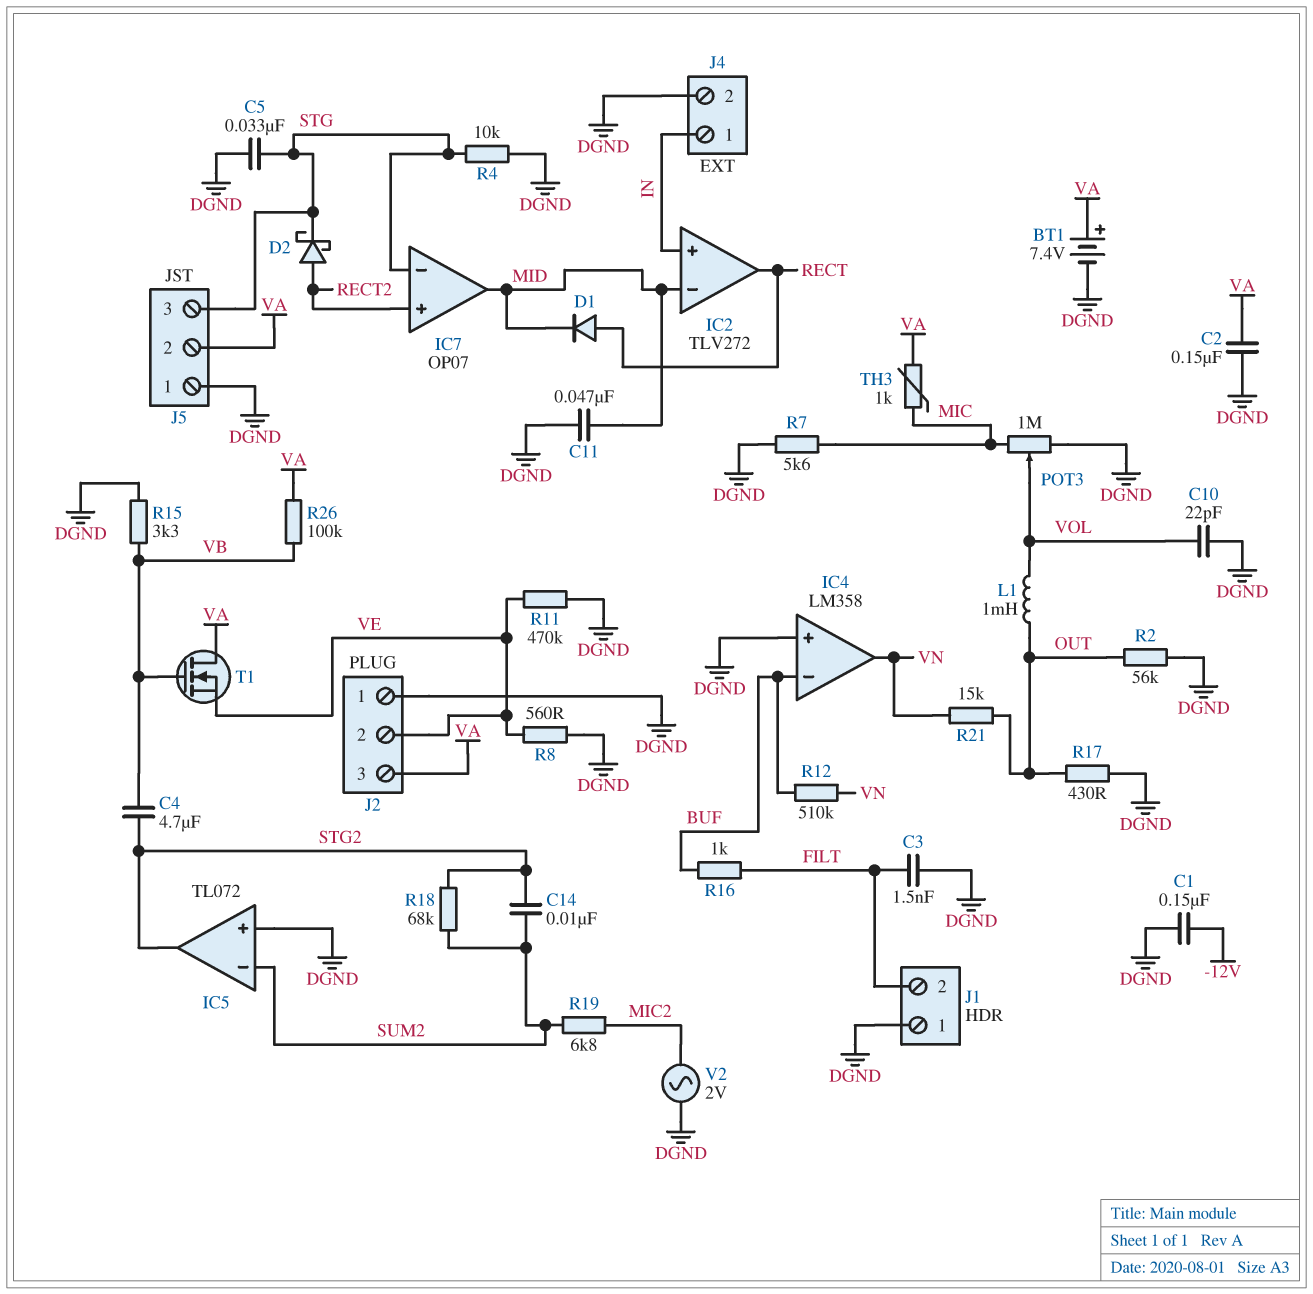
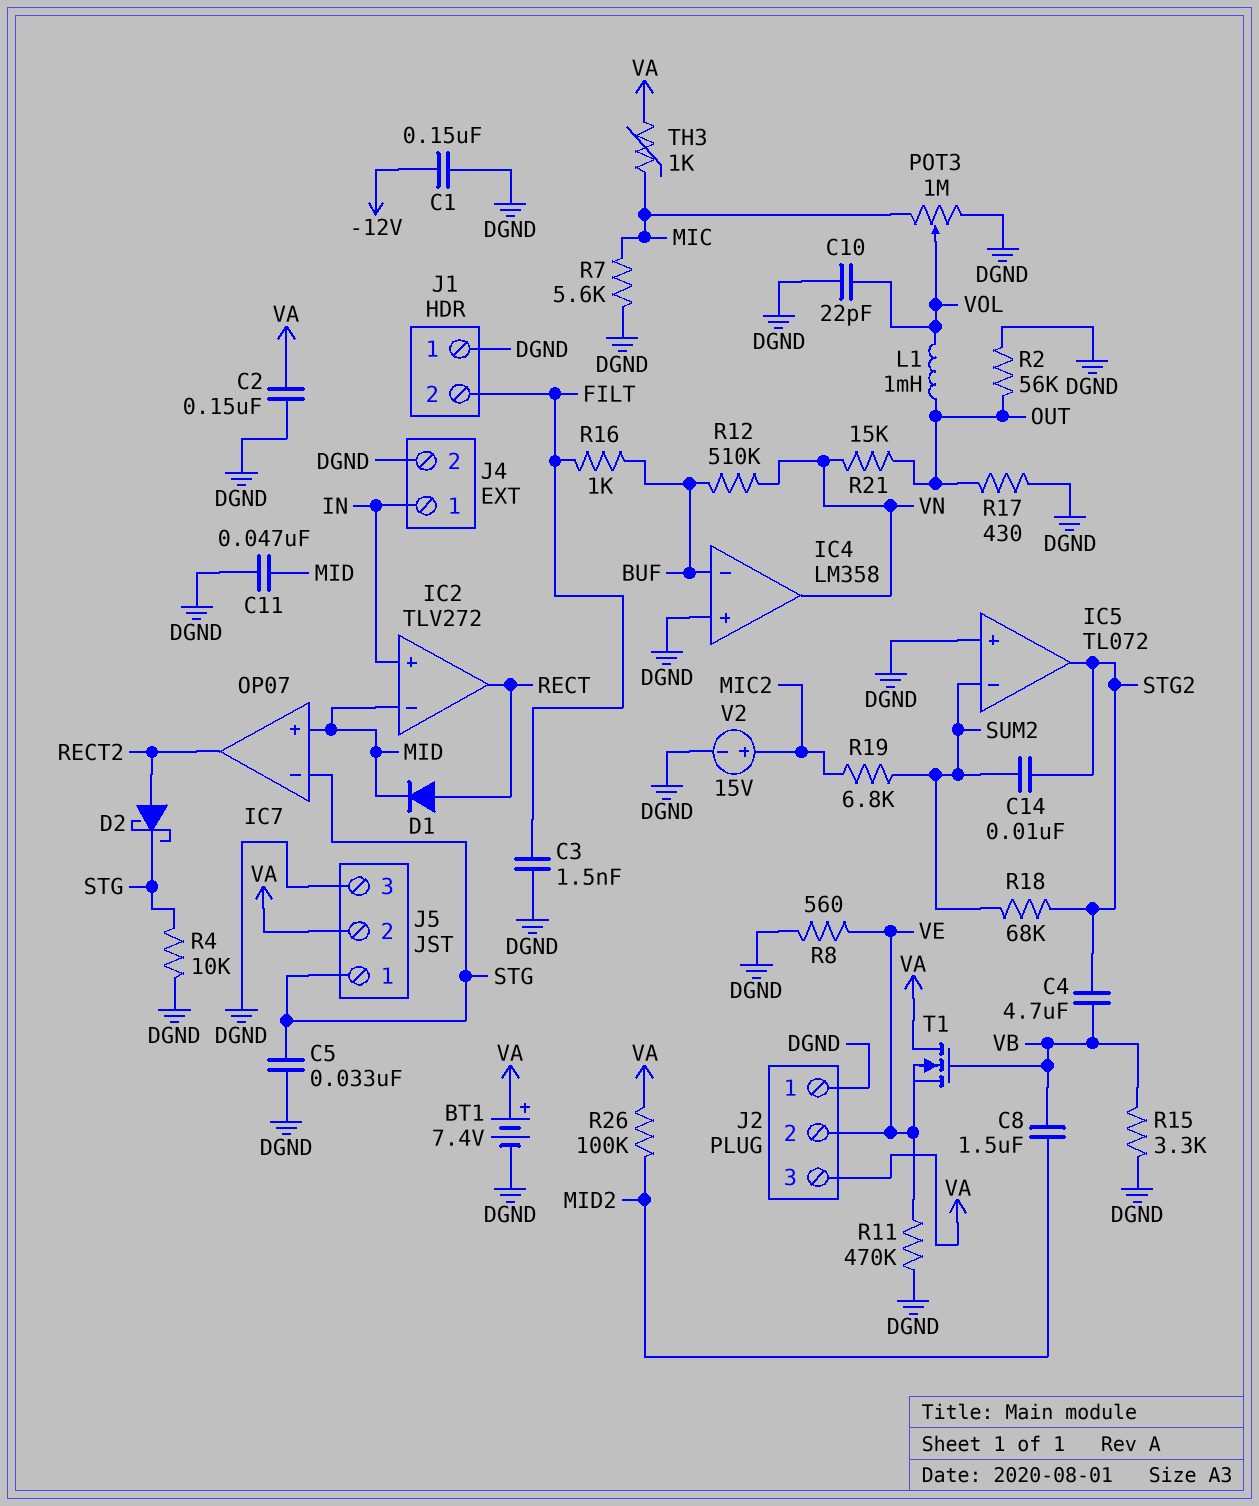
C8: none -> 1.5uF (MID2, VB)
IC7 pin in+: RECT2 -> MID
IC7 pin out: MID -> RECT2
J5 pin 1: DGND -> STG
J5 pin 3: STG -> DGND
R26: 100k (VA, VB) -> 100k (MID2, VA)
V2: AC 2V (DGND, MIC2) -> 15V (plus MIC2, minus DGND)

